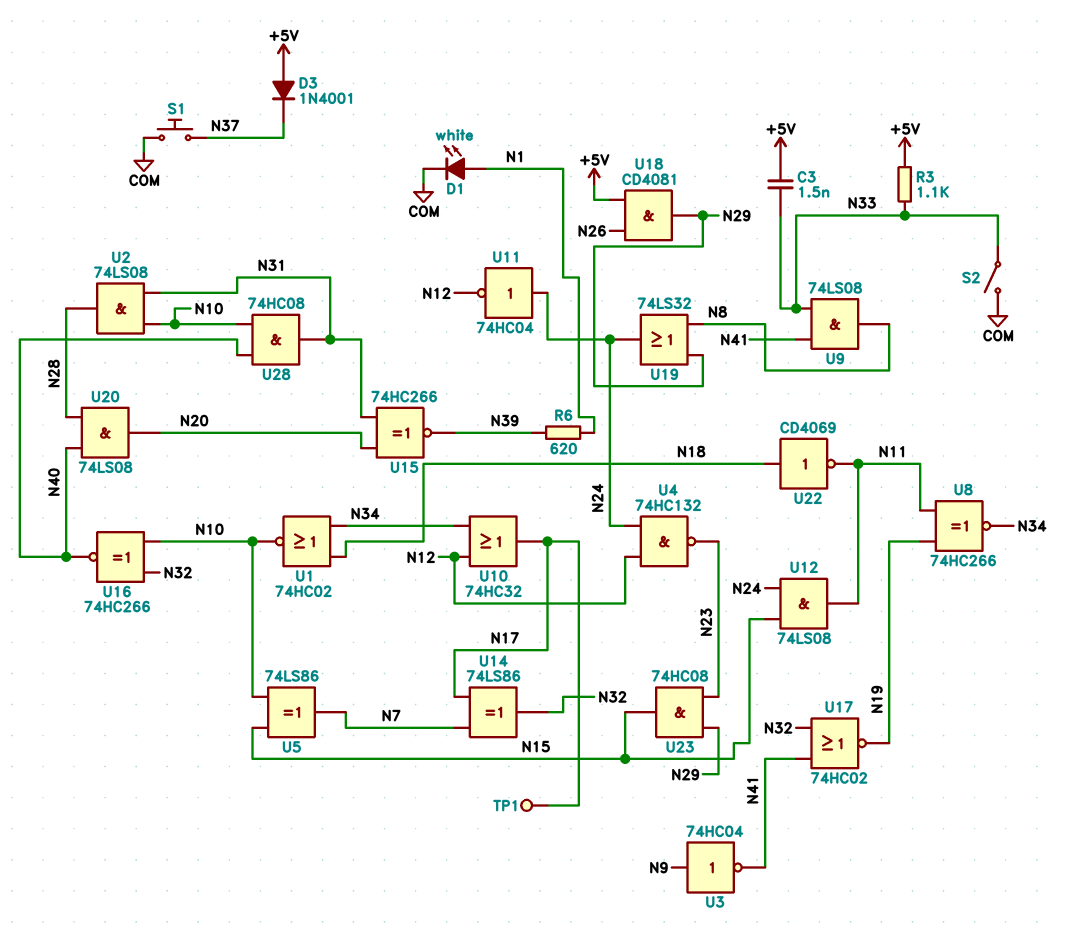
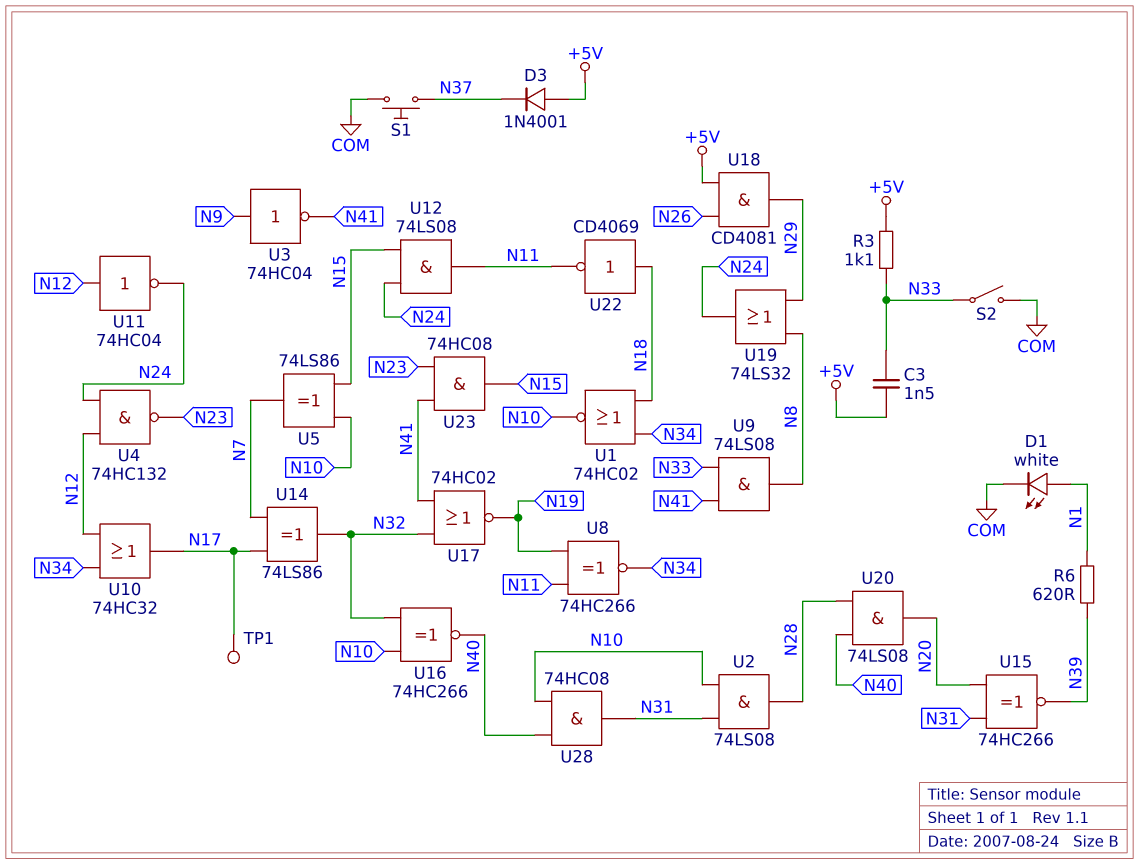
U11: NOT 74HC04 (in N24, out N12) -> NOT 74HC04 (in N12, out N24)
U23: AND 74HC08 (in N23, in N29, out N15) -> AND 74HC08 (in N23, in N41, out N15)

